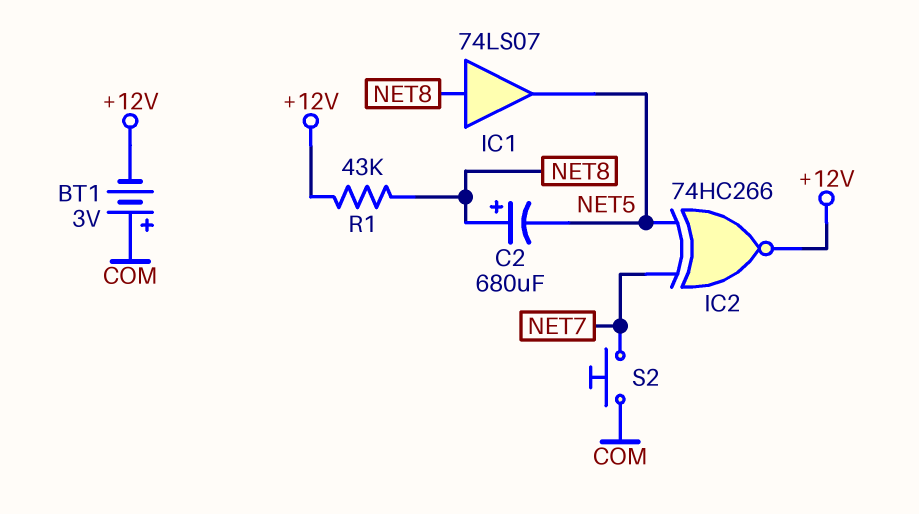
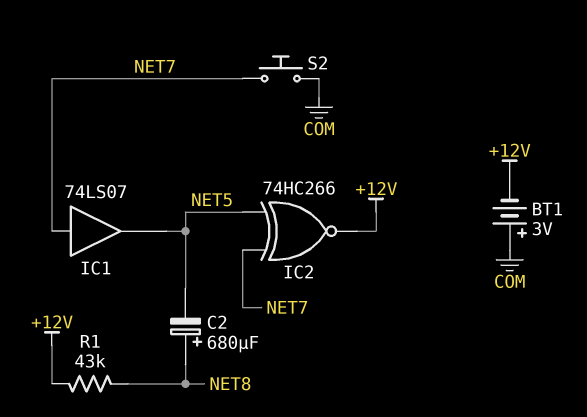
IC1: buffer 74LS07 (in NET8, out NET5) -> buffer 74LS07 (in NET7, out NET5)

